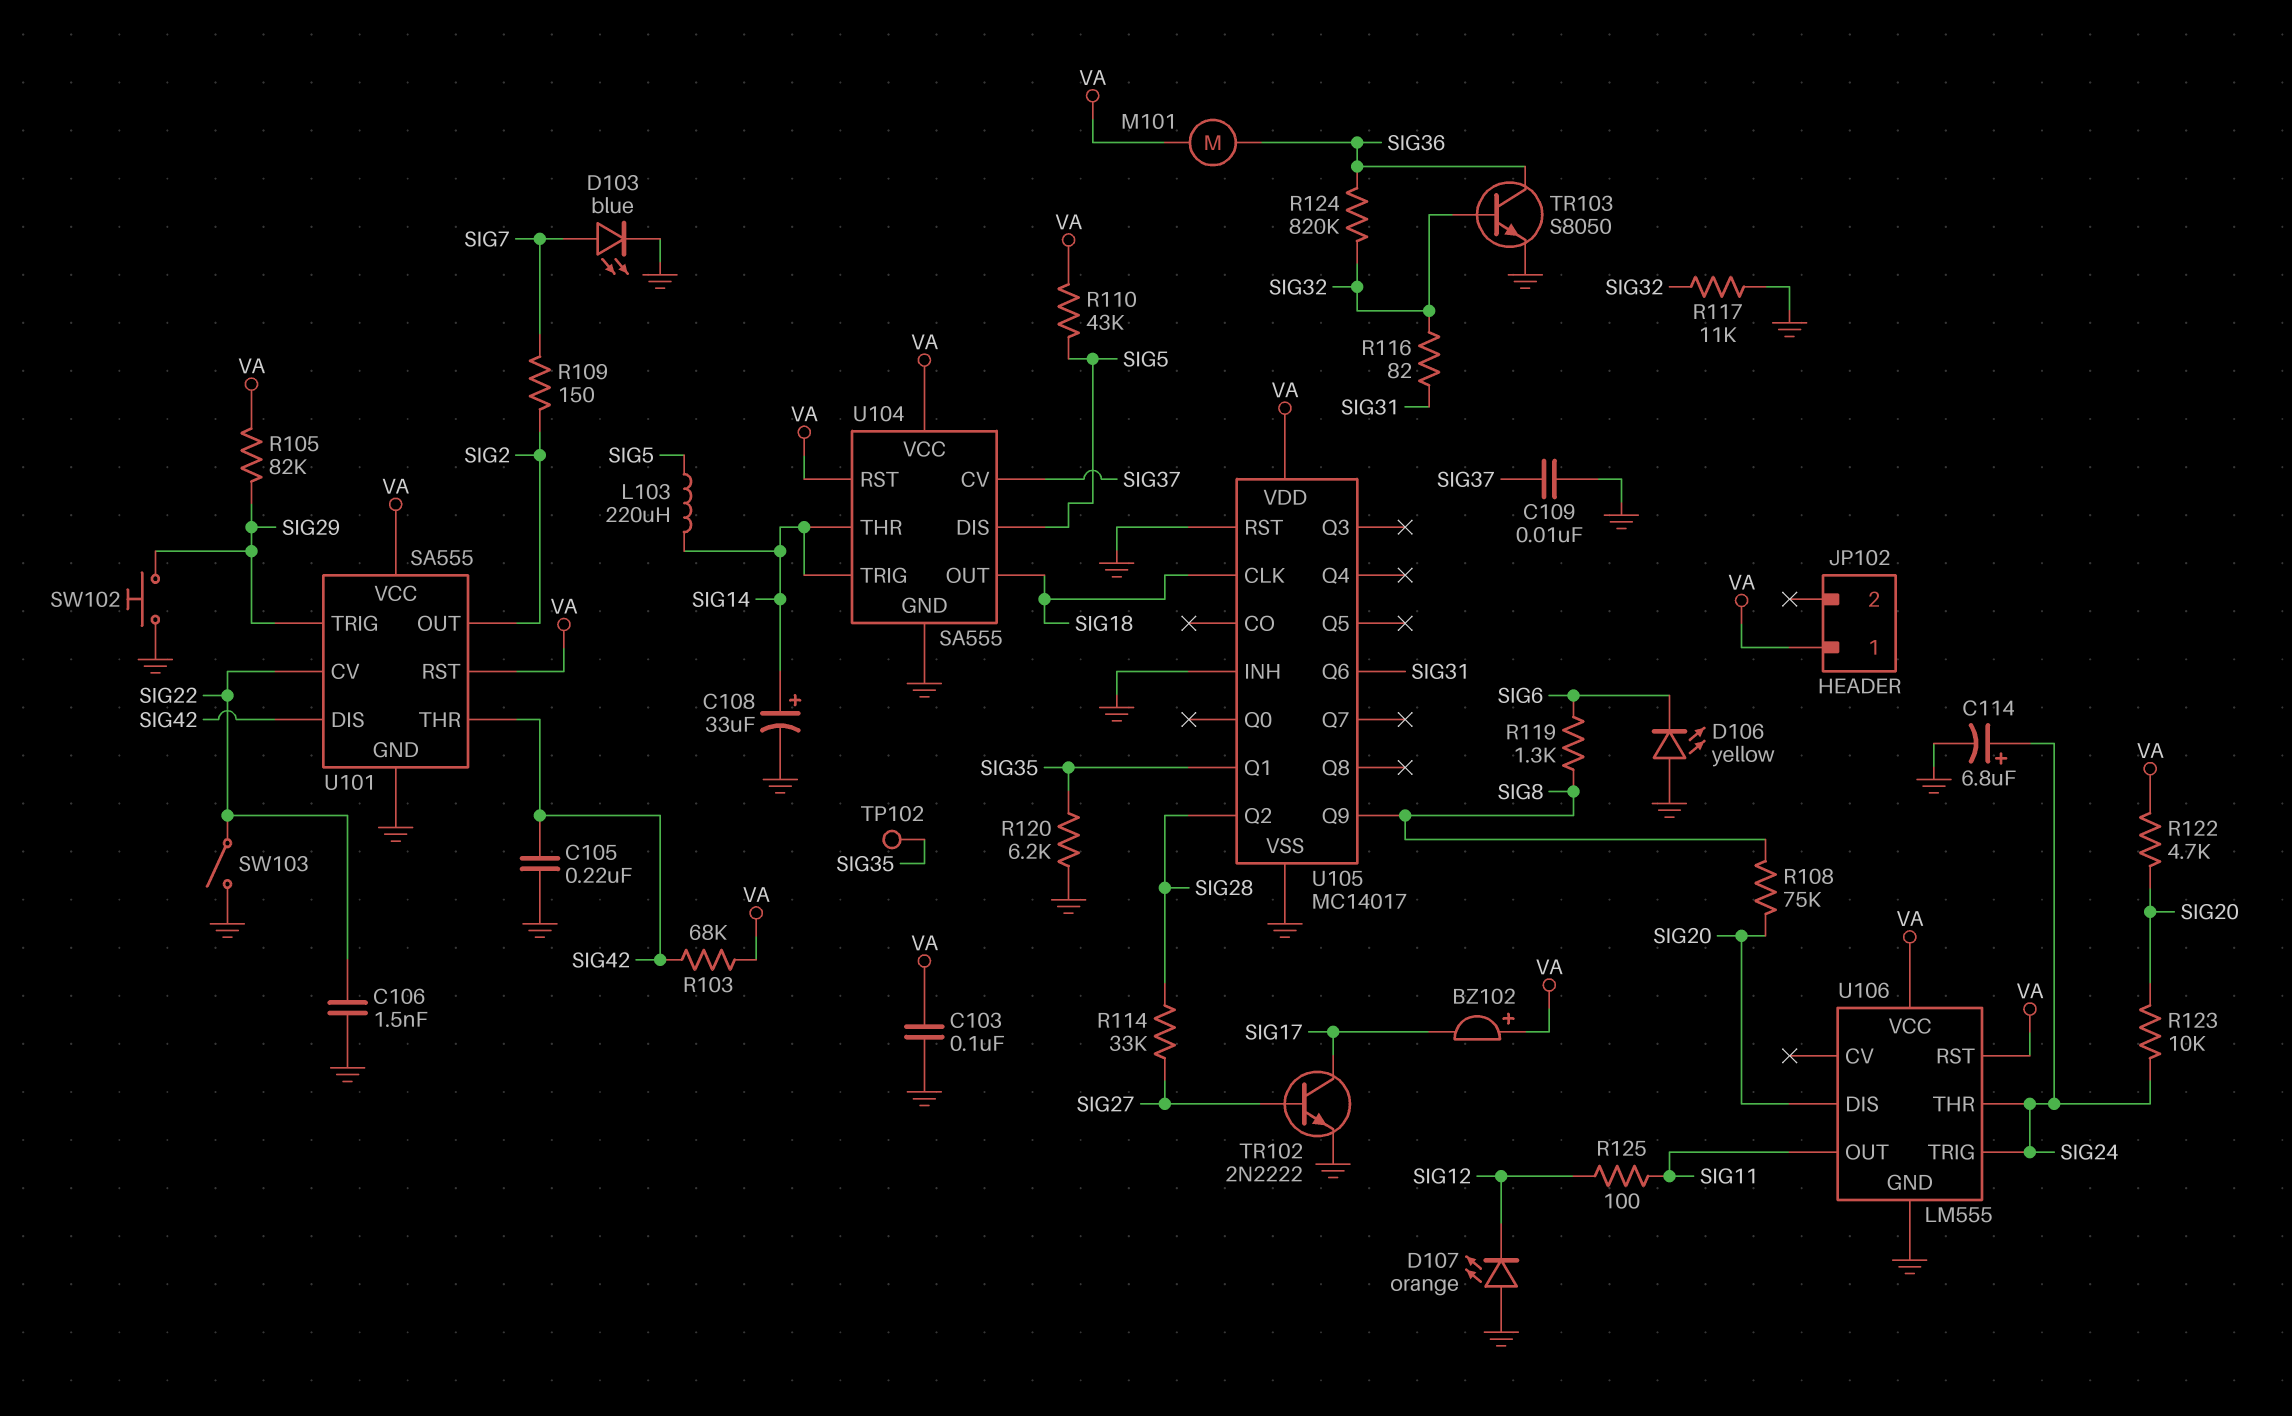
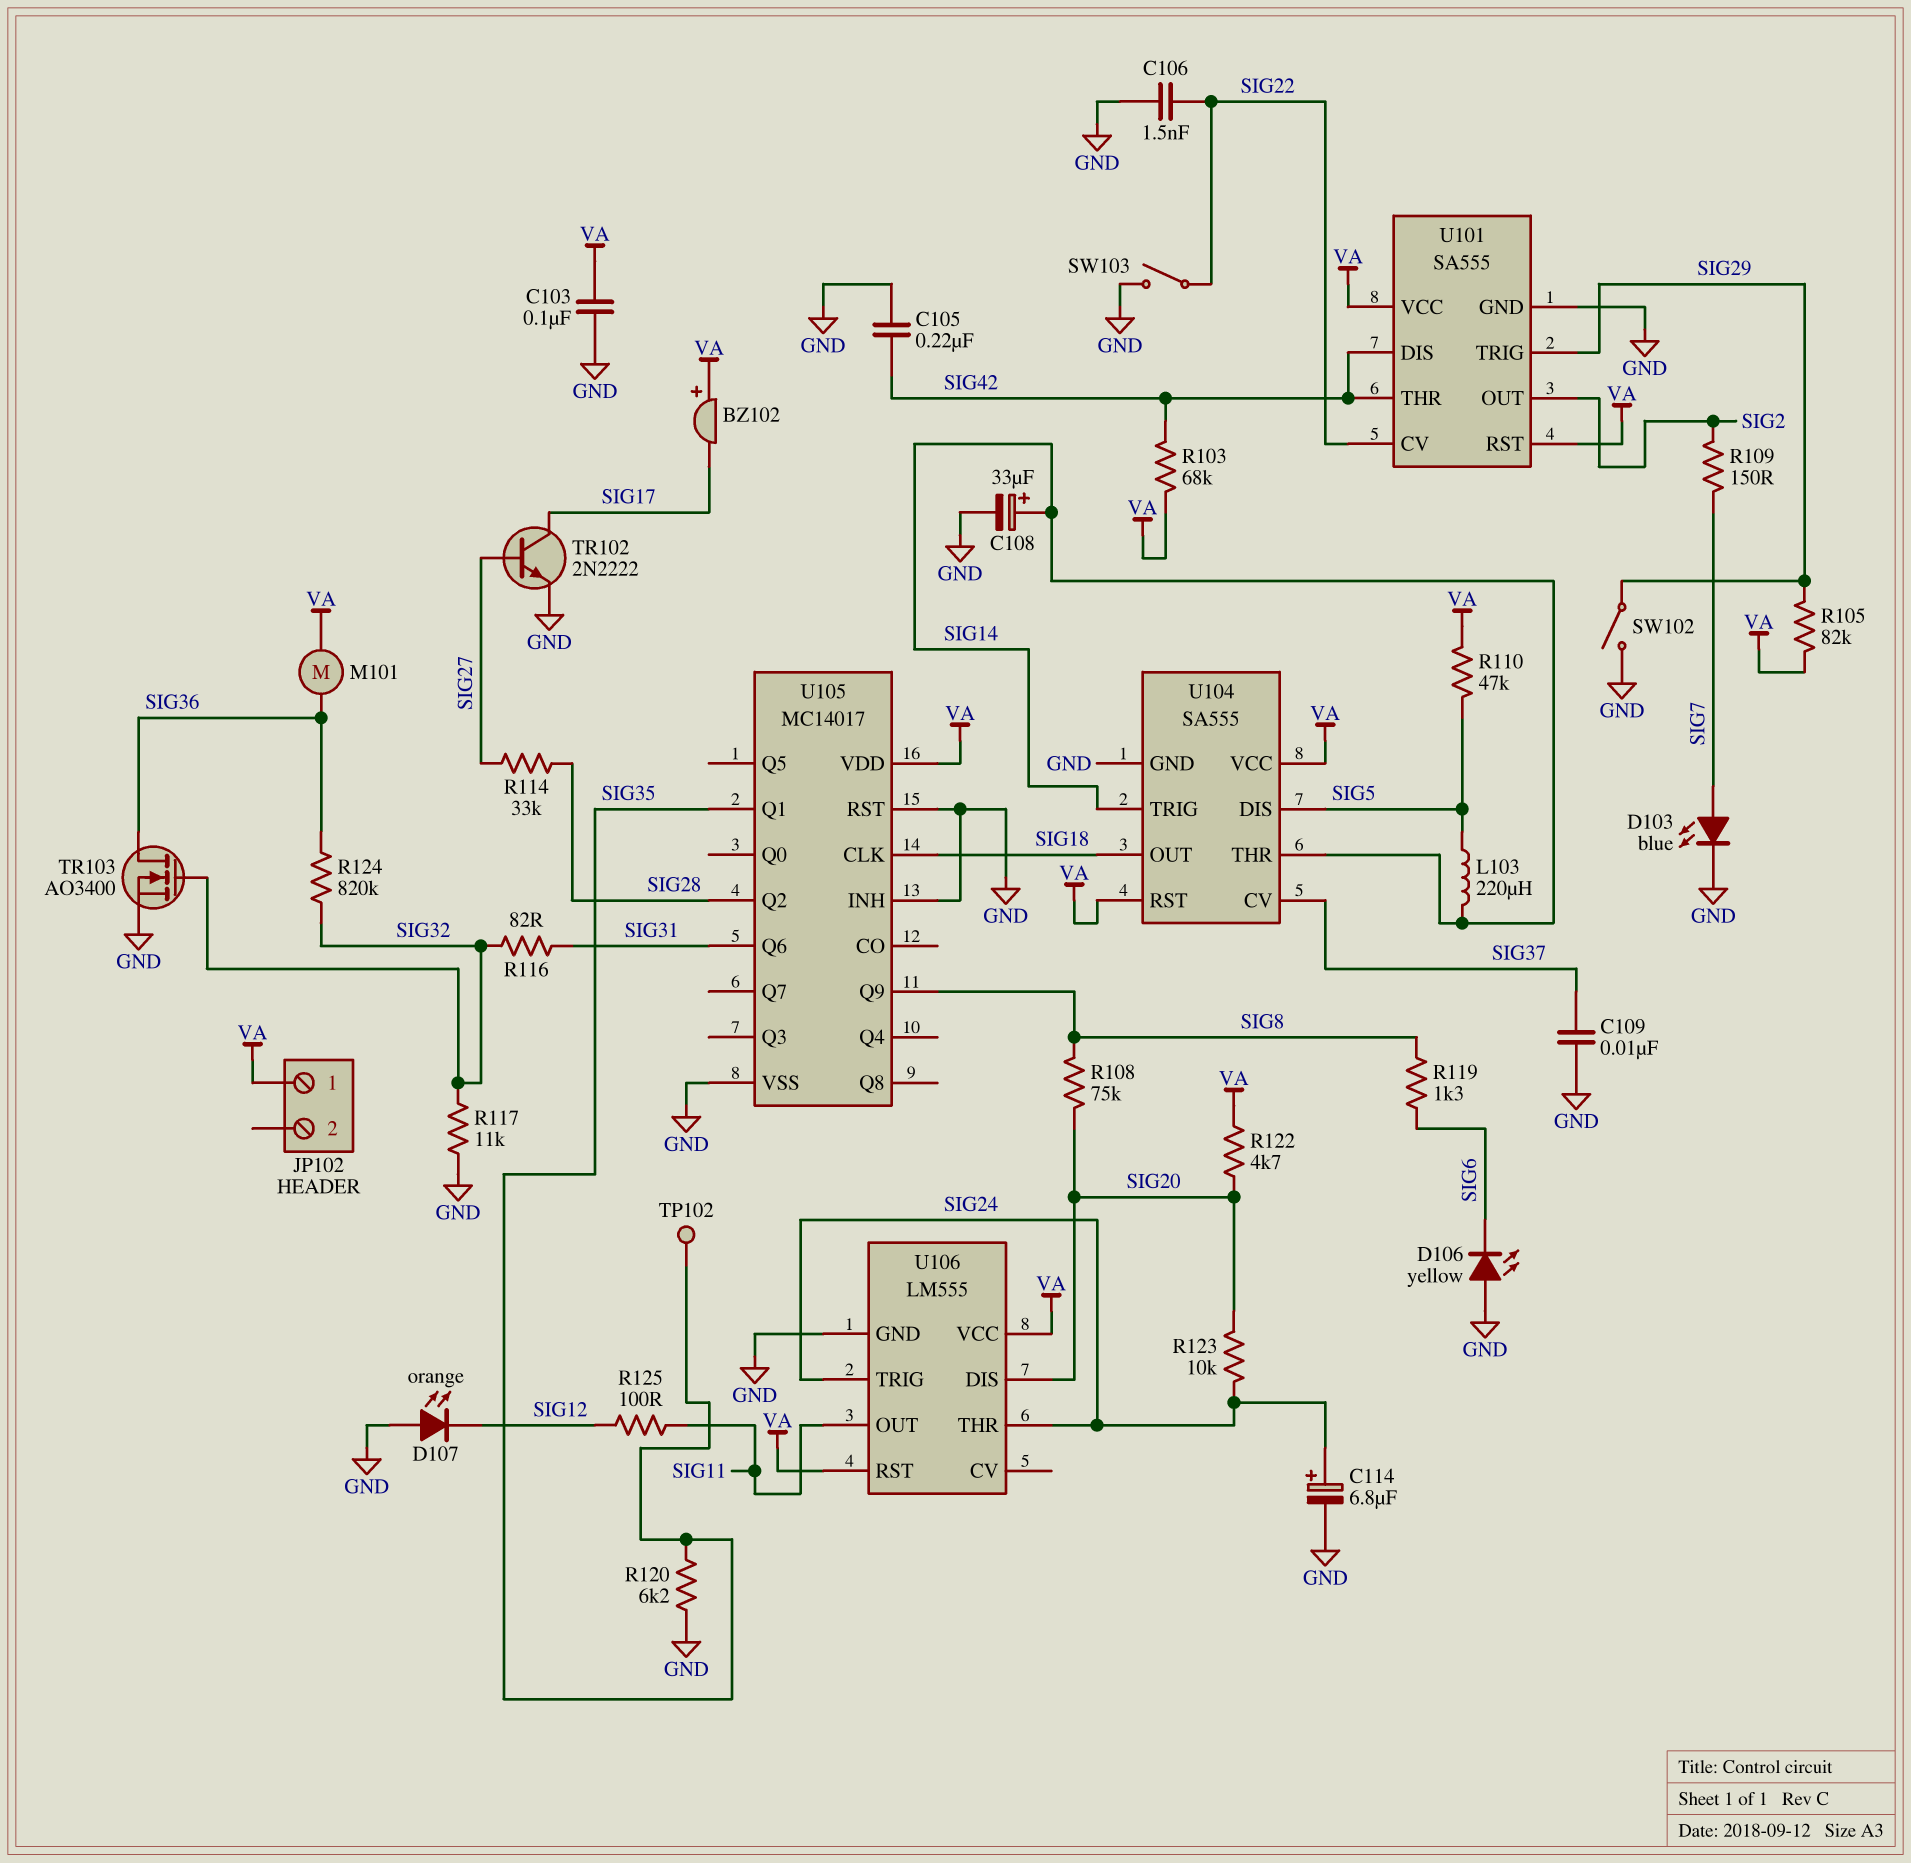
R110: 43k (SIG5, VA) -> 47k (SIG5, VA)
SW102: button (GND, SIG29) -> switch (GND, SIG29)
TR103: NPN S8050 (B SIG32, C SIG36, E GND) -> NMOS AO3400 (G SIG32, D SIG36, S GND)

